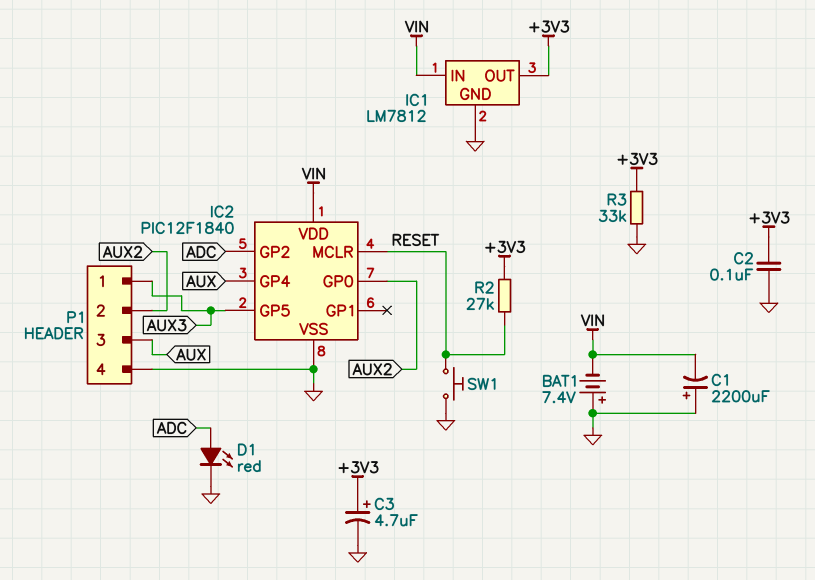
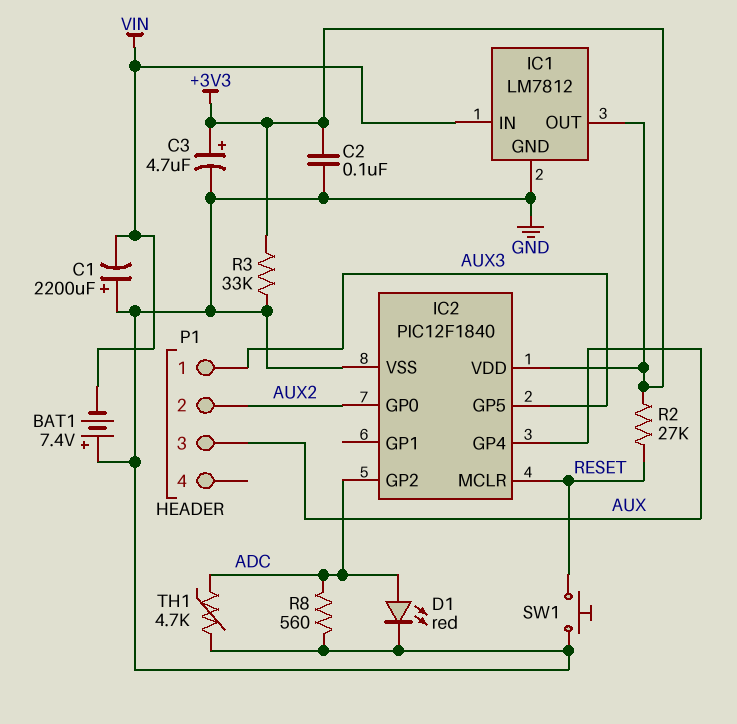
IC2 pin VDD: VIN -> +3V3
P1 pin 4: GND -> none
R8: none -> 560 (ADC, GND)
TH1: none -> 4.7k (ADC, GND)

